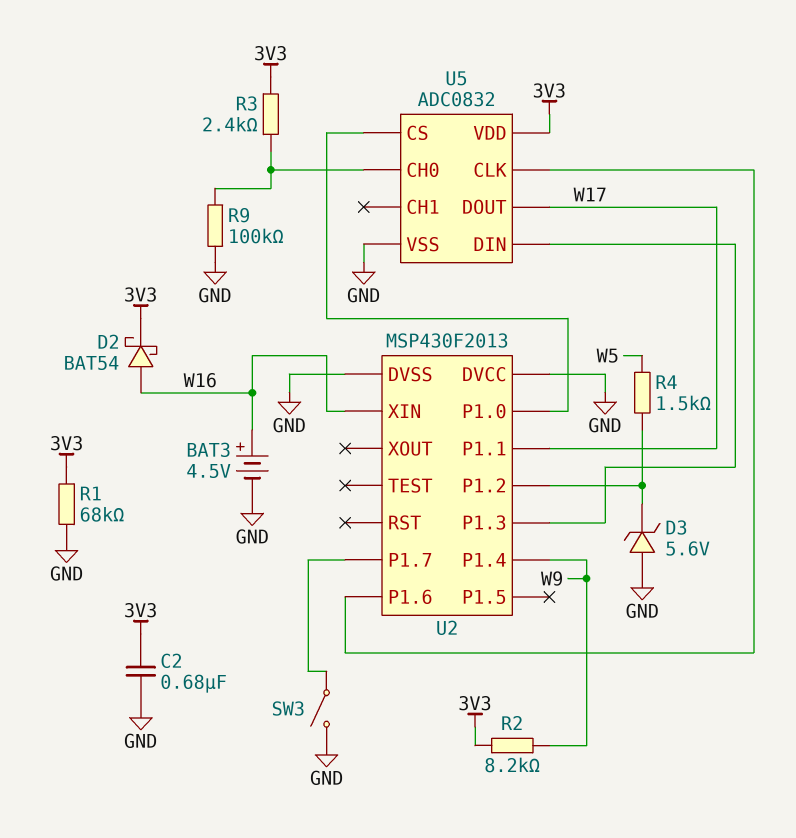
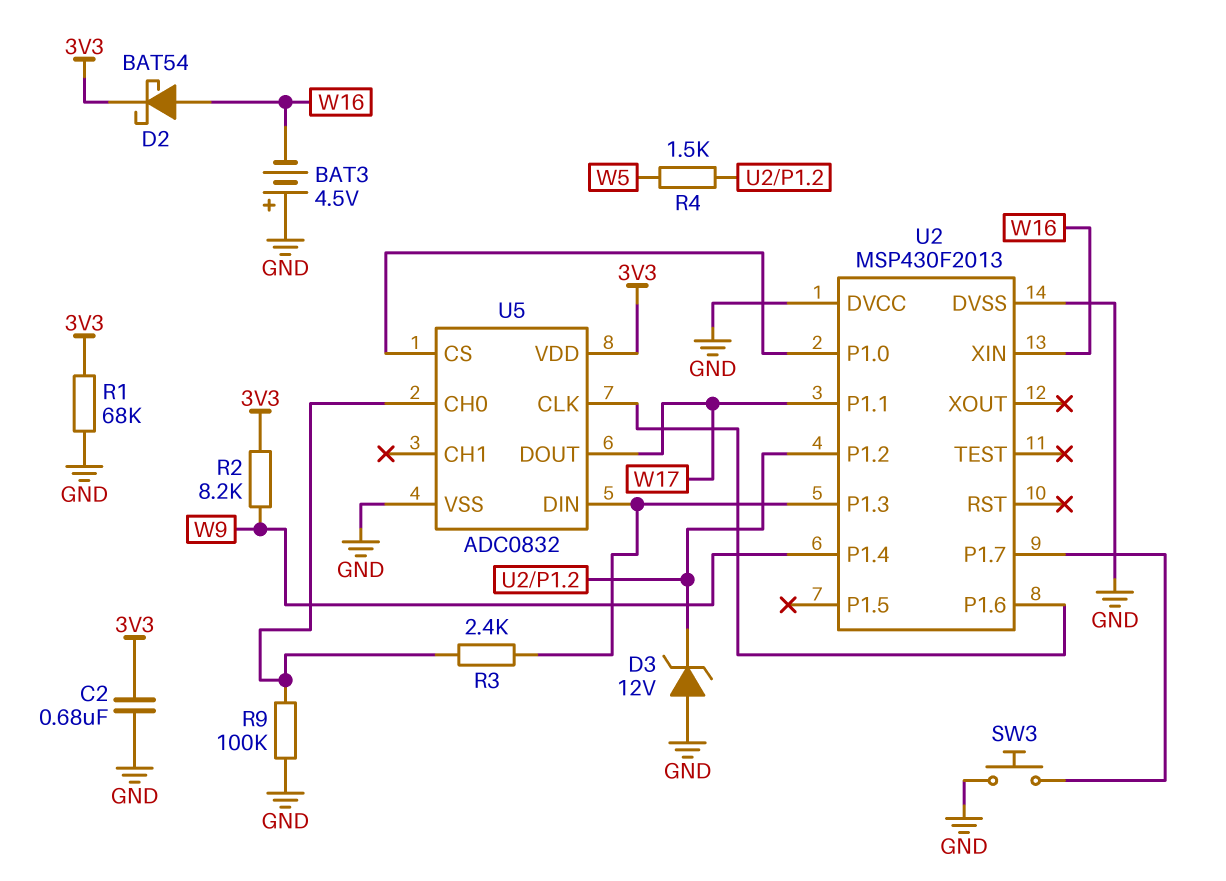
BAT3: 4.5V (plus W16, minus GND) -> 4.5V (plus GND, minus W16)
D3: zener 5.6V (A GND, K U2/P1.2) -> zener 12V (A GND, K U2/P1.2)
R3: 2.4k (3V3, U5/CH0) -> 2.4k (U2/P1.3, U5/CH0)
SW3: switch (GND, U2/P1.7) -> button (GND, U2/P1.7)

